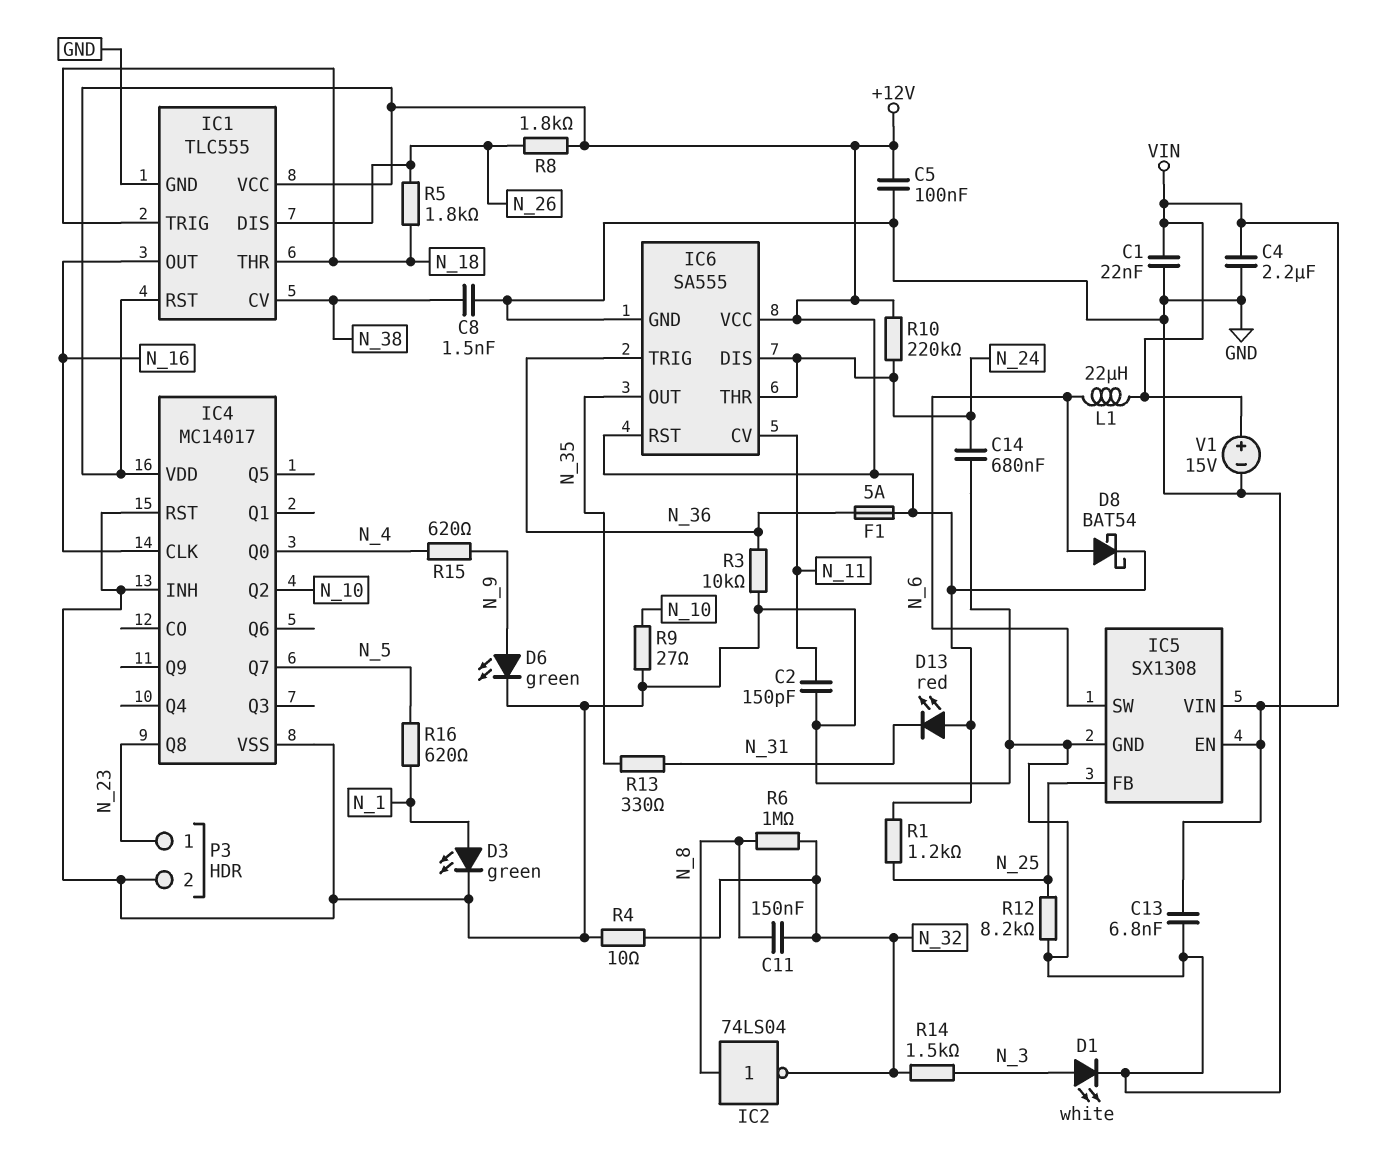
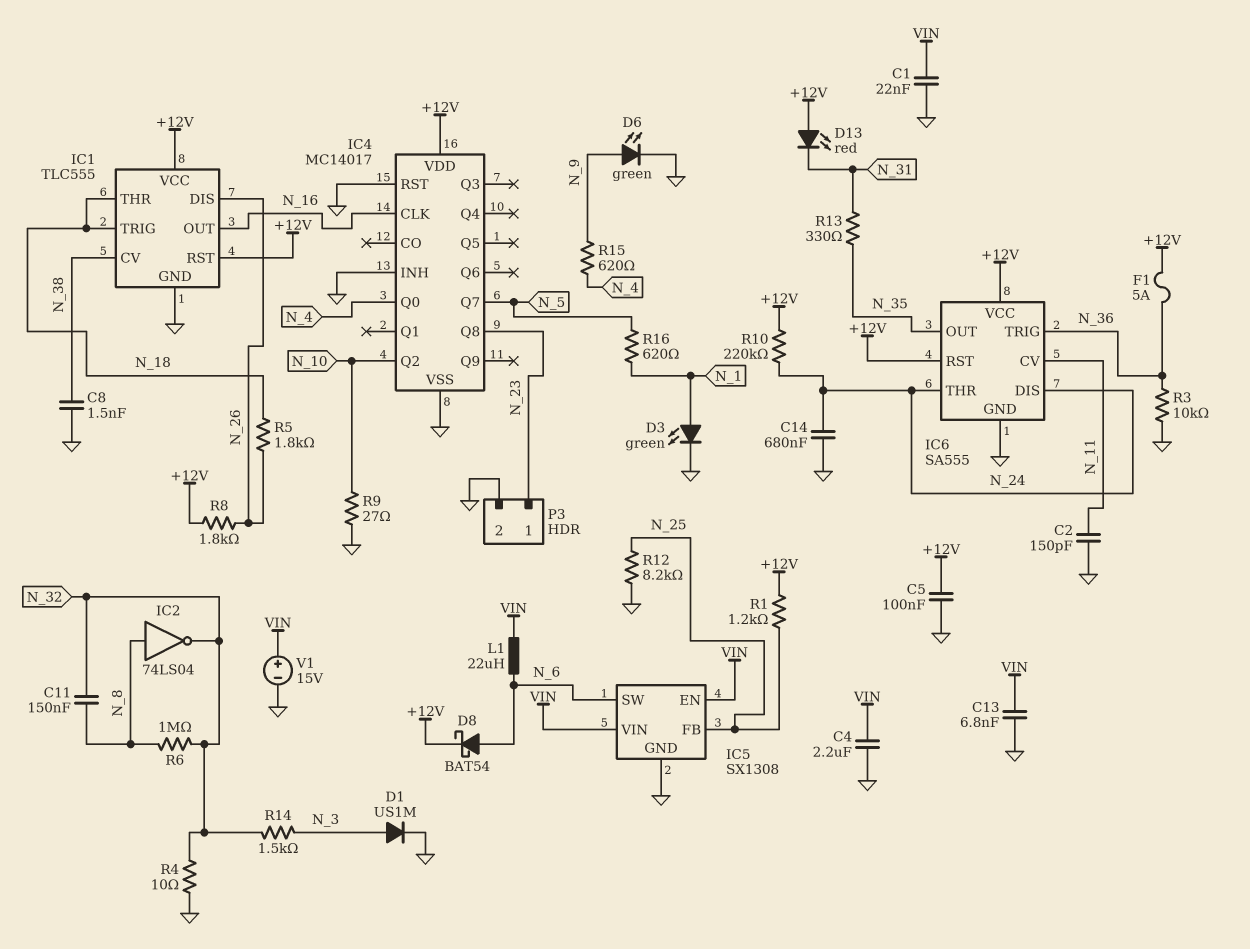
D1: LED white (A N_3, K GND) -> diode US1M (A N_3, K GND)

